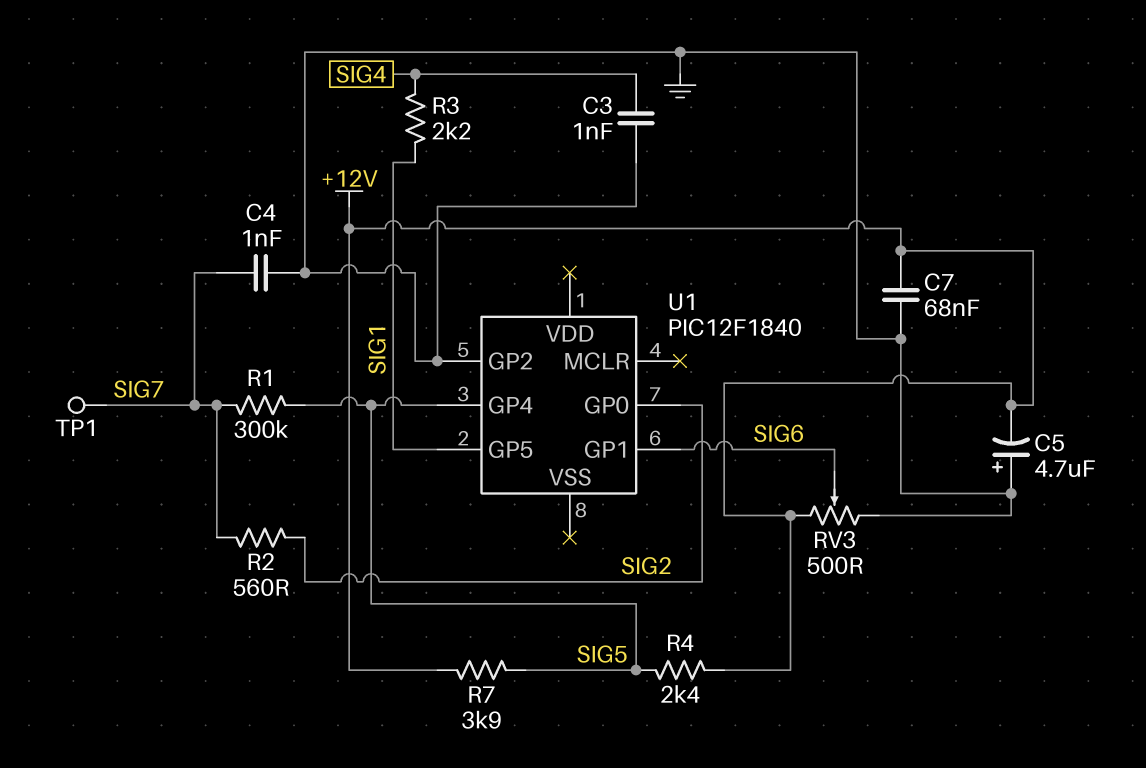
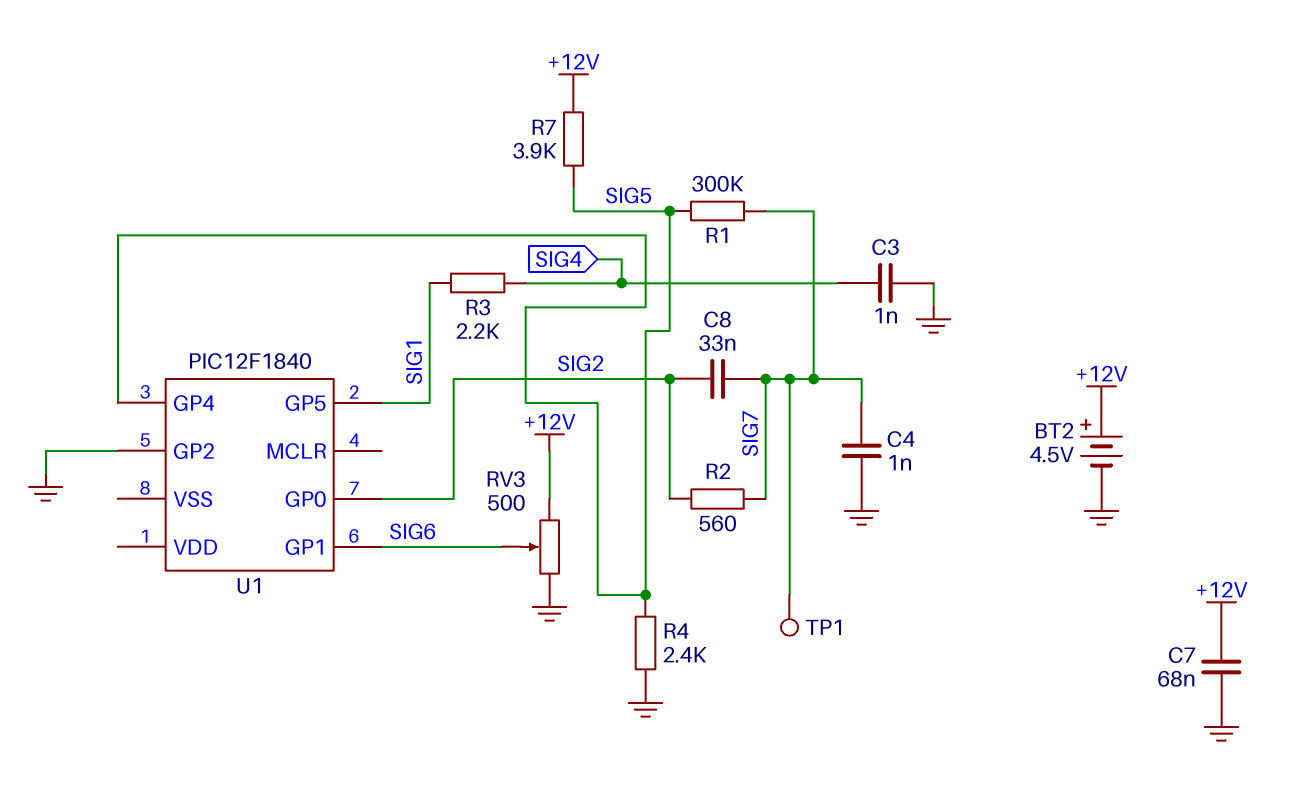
BT2: none -> 4.5V (plus +12V, minus GND)
C5: 4.7uF (plus GND, minus +12V) -> none
C8: none -> 33nF (SIG2, SIG7)
R4: 2.4k (+12V, SIG5) -> 2.4k (GND, SIG5)

